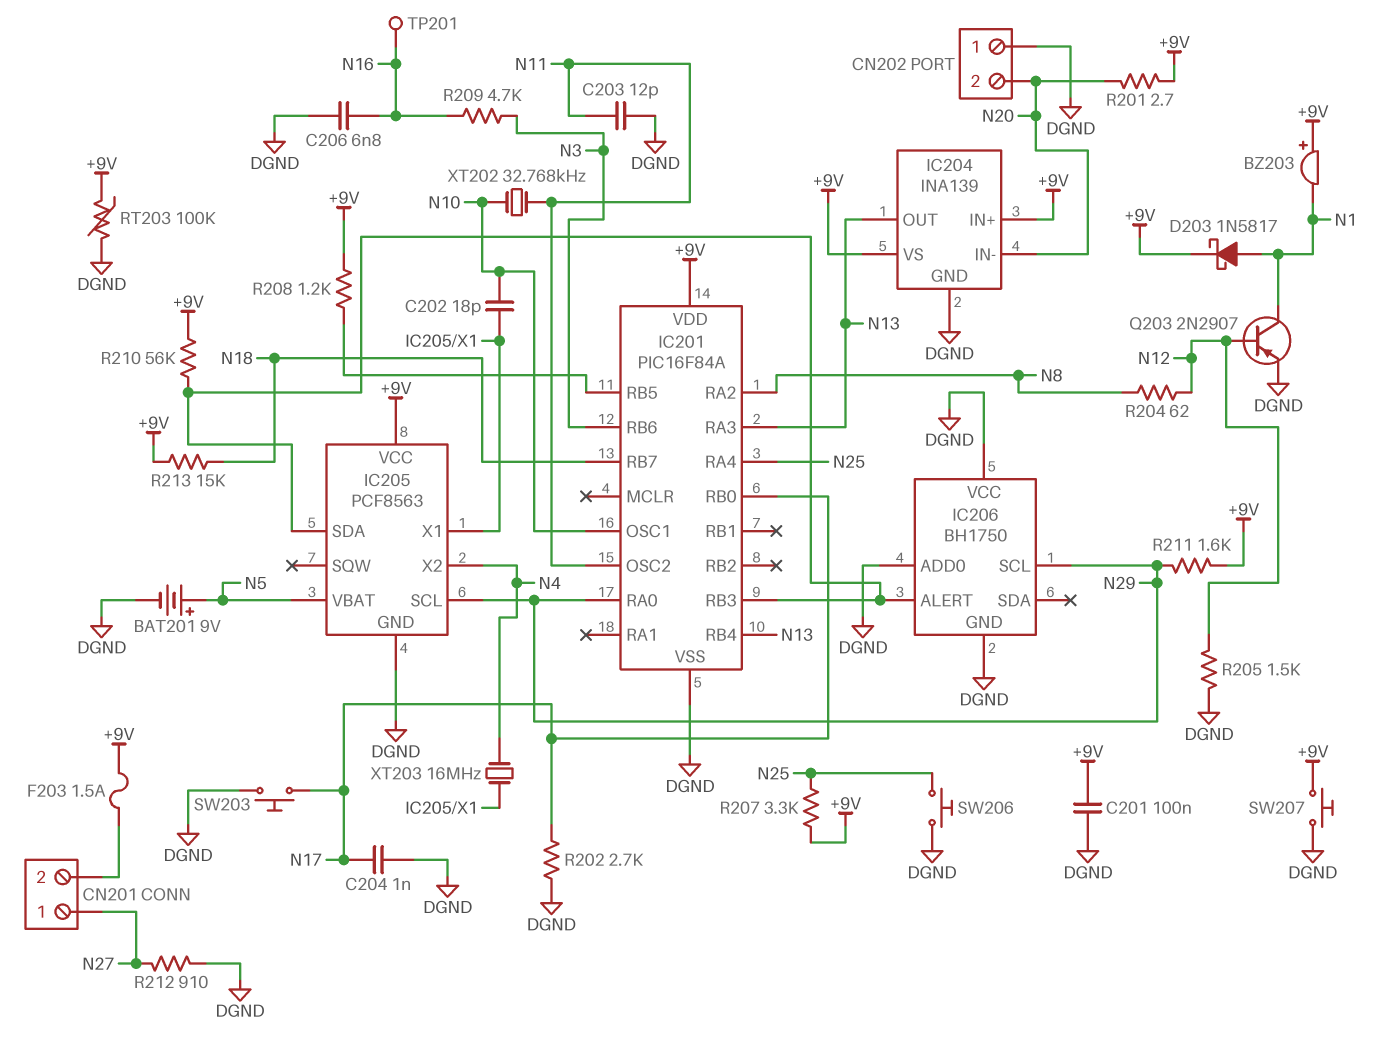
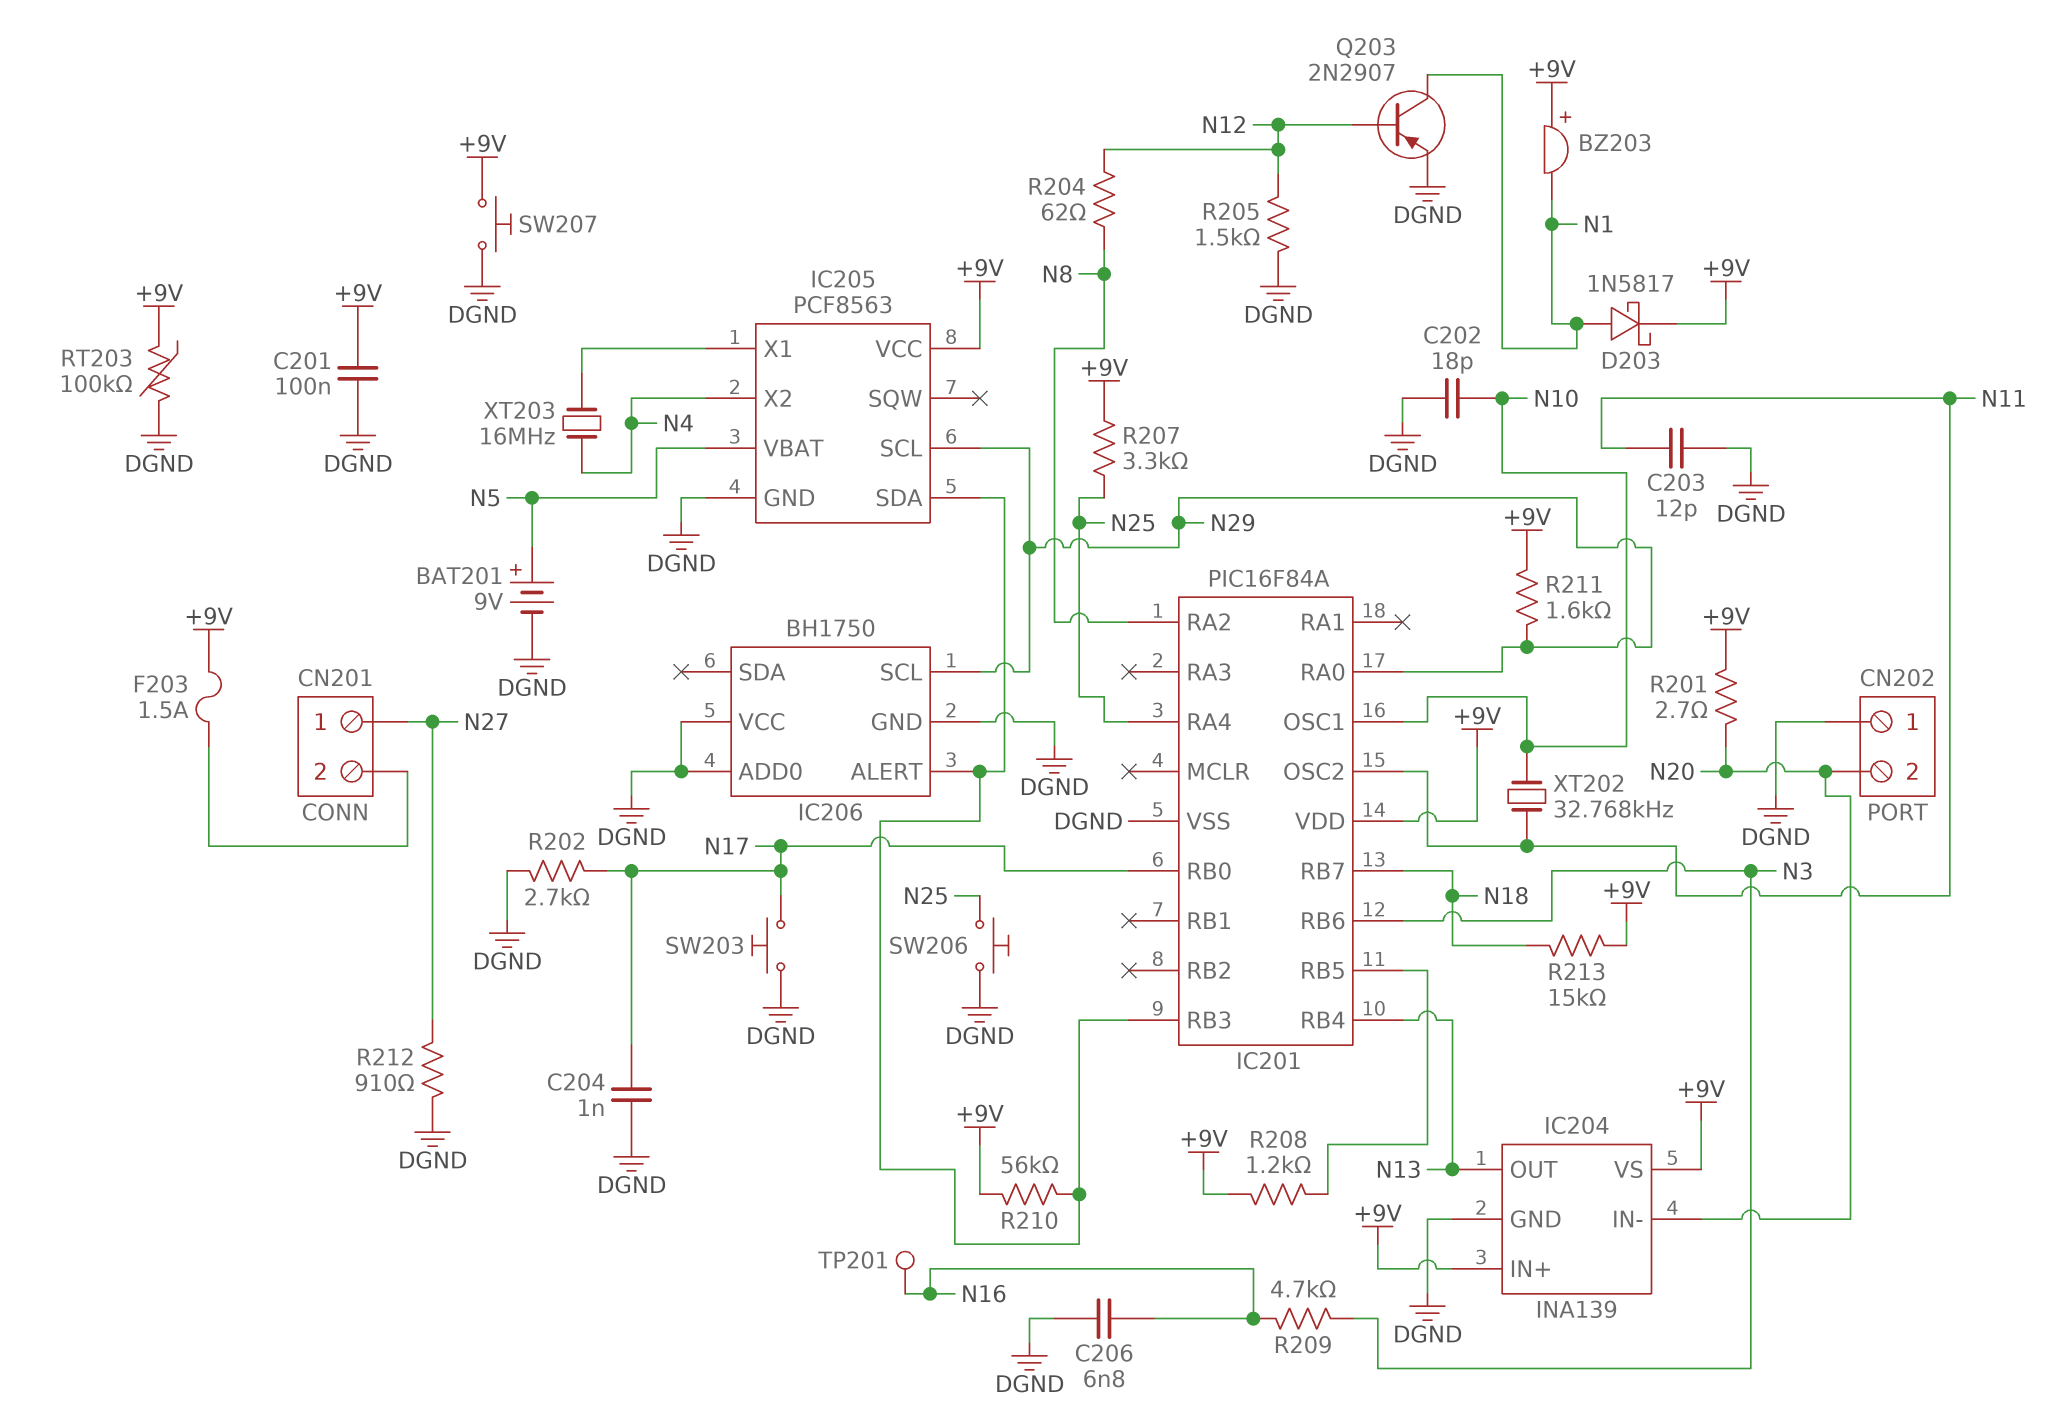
C202: 18pF (IC205/X1, N10) -> 18pF (DGND, N10)
IC201 pin RA3: N13 -> none

